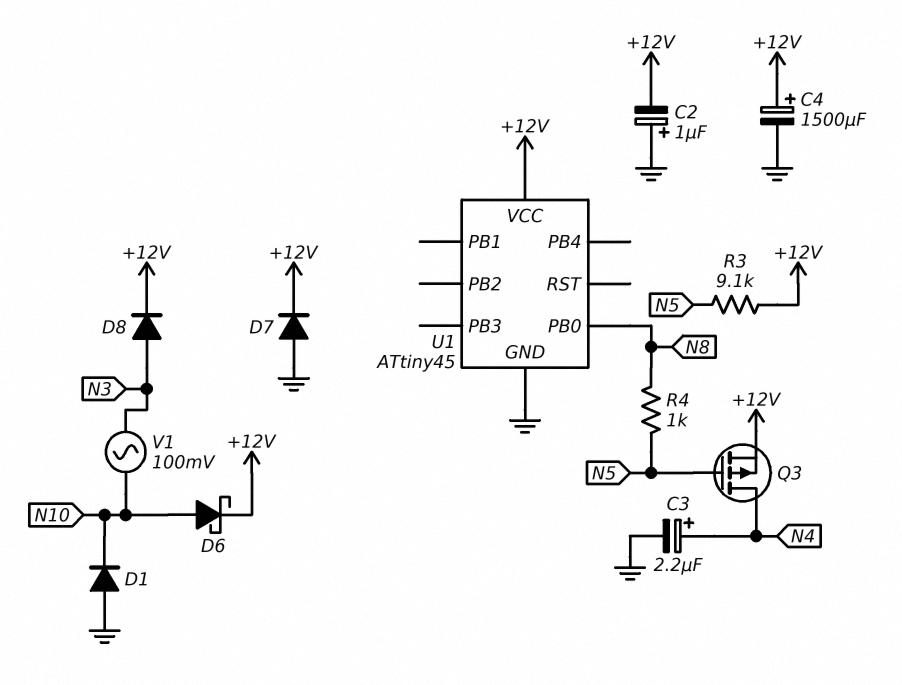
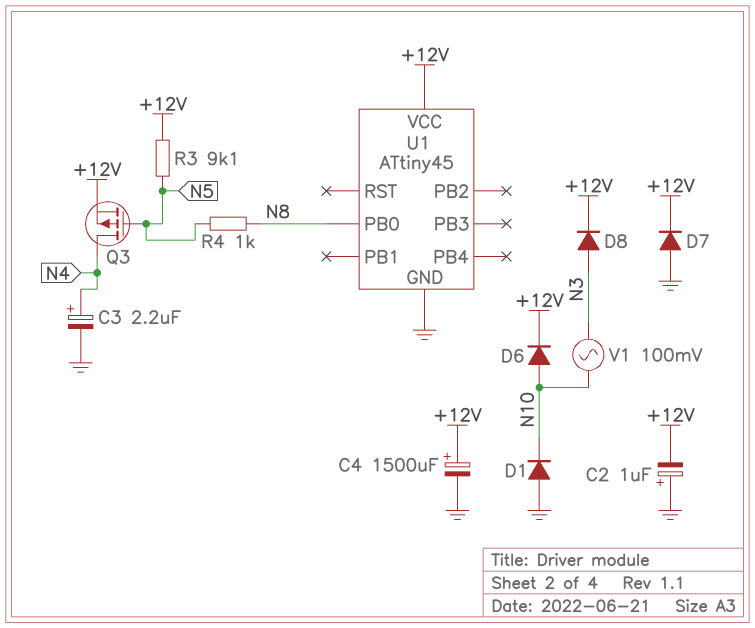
D6: schottky (A N10, K +12V) -> diode (A N10, K +12V)

